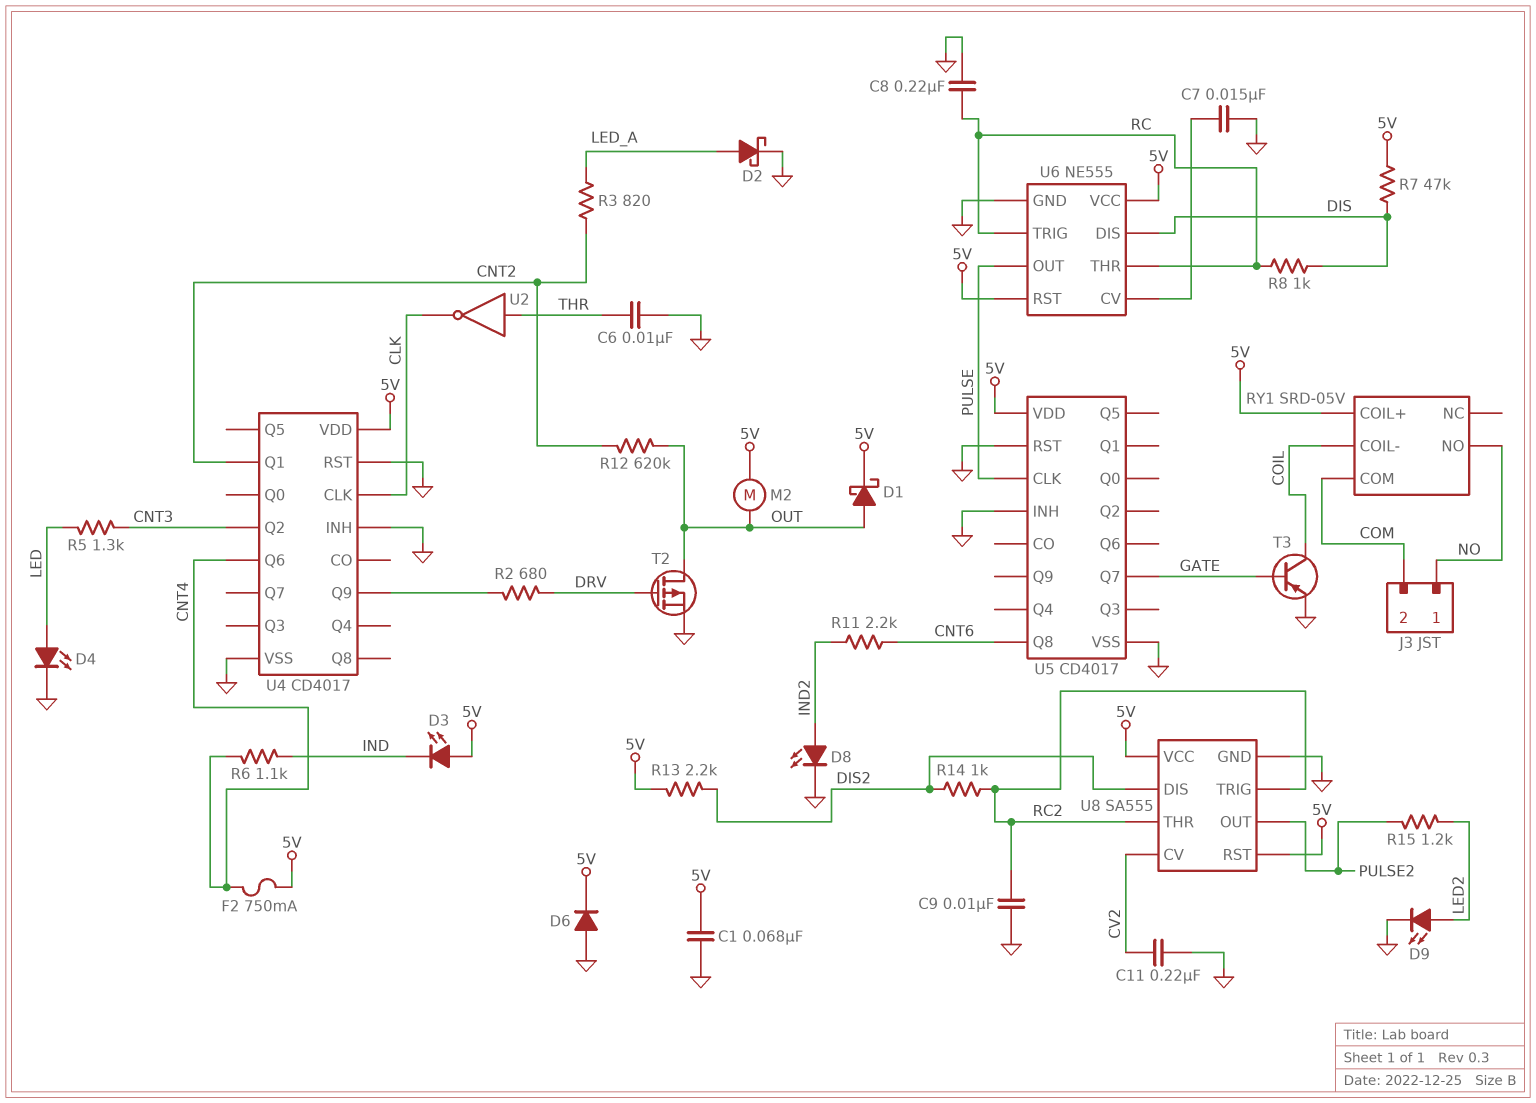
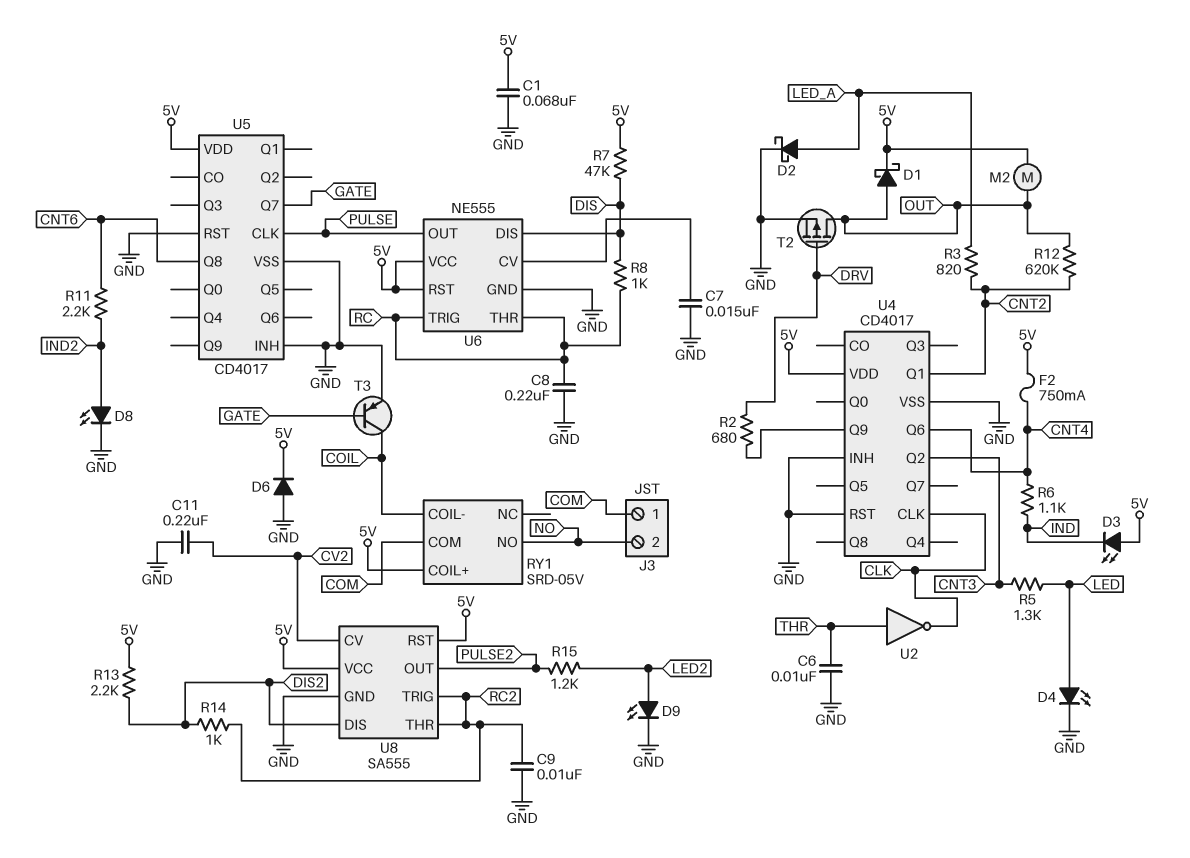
J3 pin 1: NO -> COM
J3 pin 2: COM -> NO

